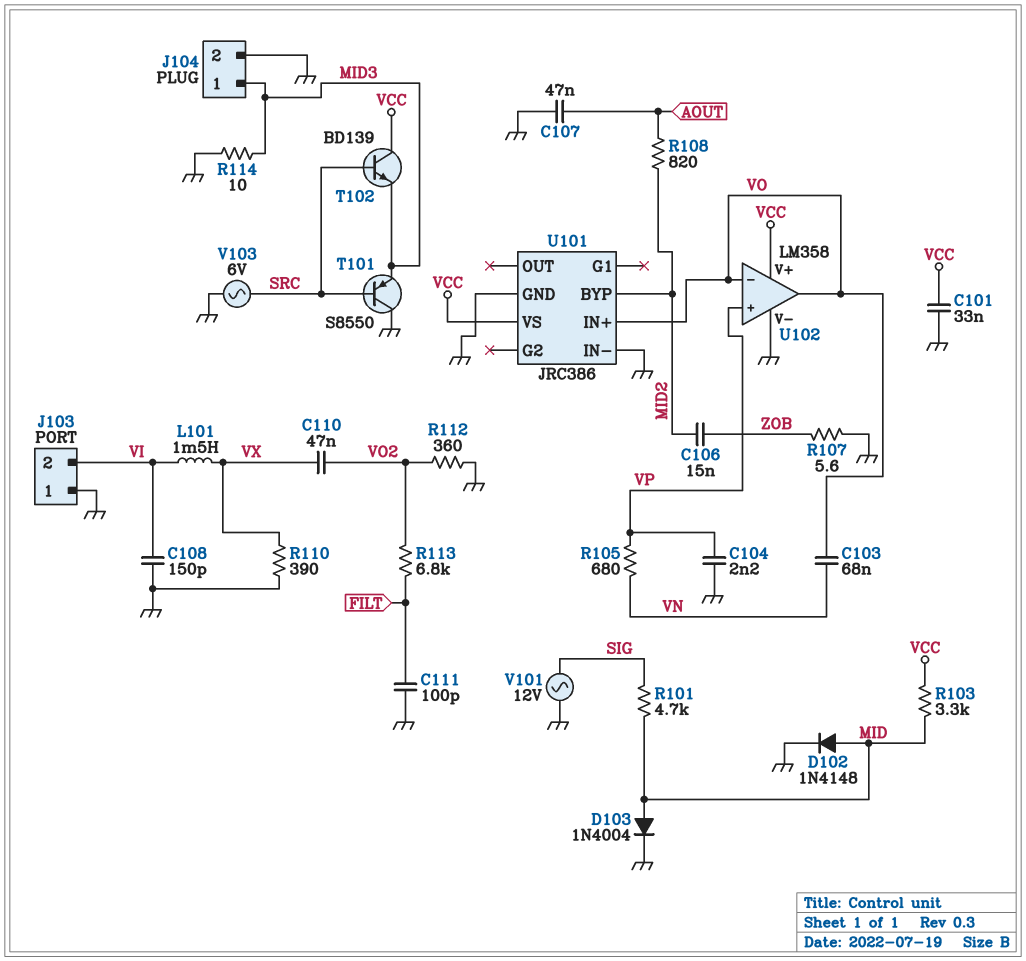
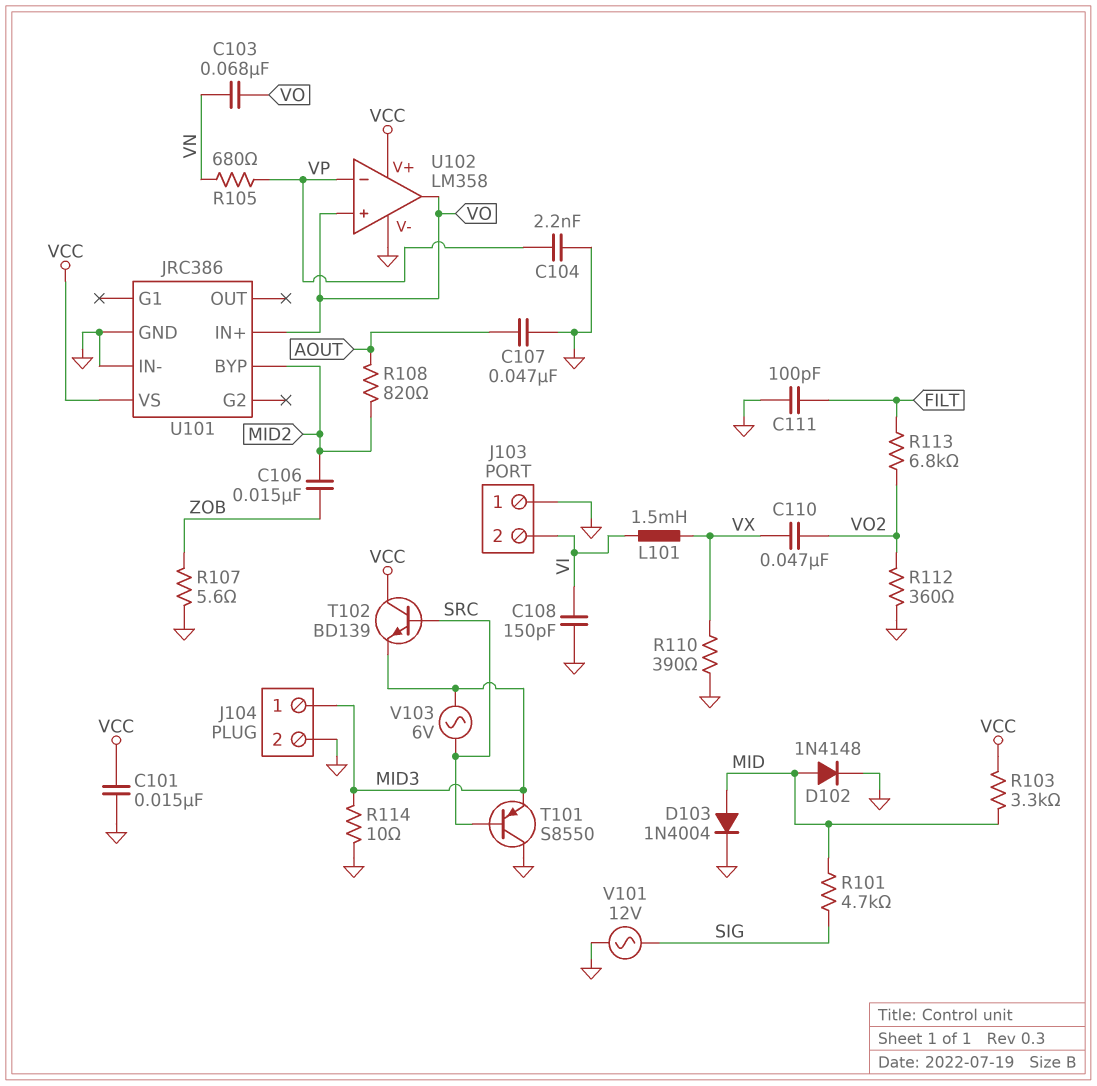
C101: 33nF (GND, VCC) -> 15nF (GND, VCC)
U102 pin in+: VP -> VO
U102 pin in-: VO -> VP
V103: AC 6V (GND, SRC) -> AC 6V (MID3, SRC)

